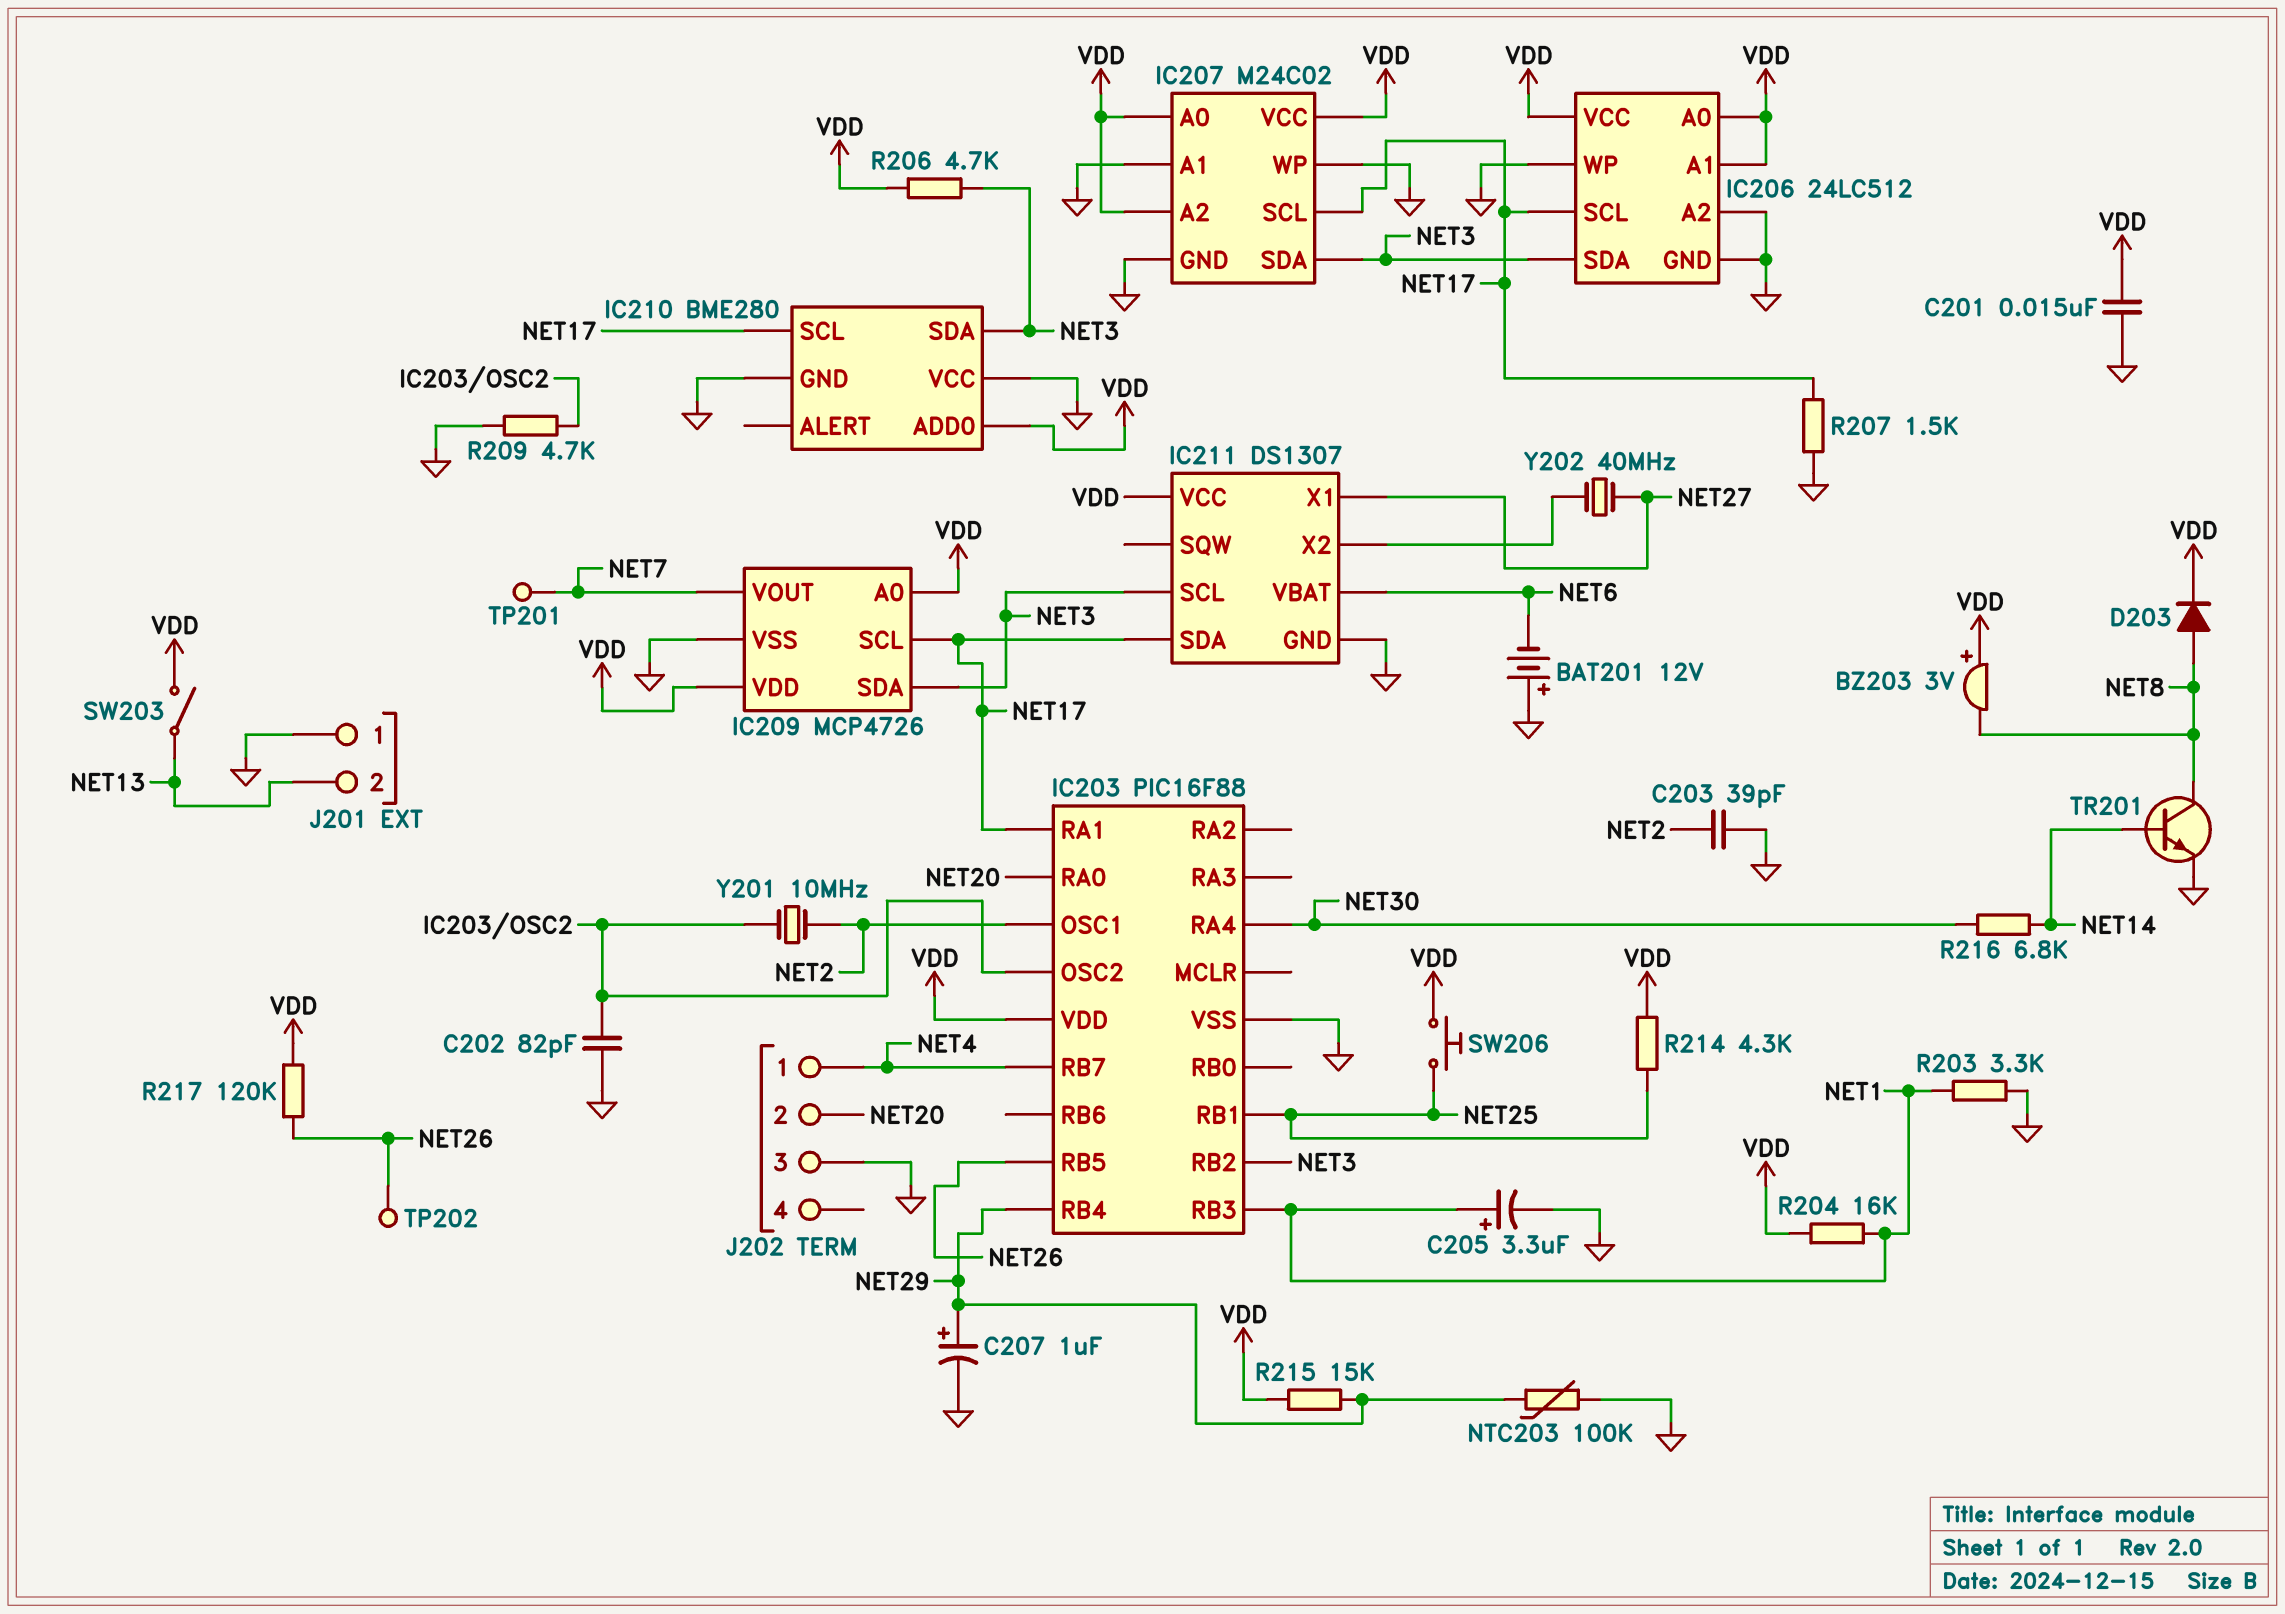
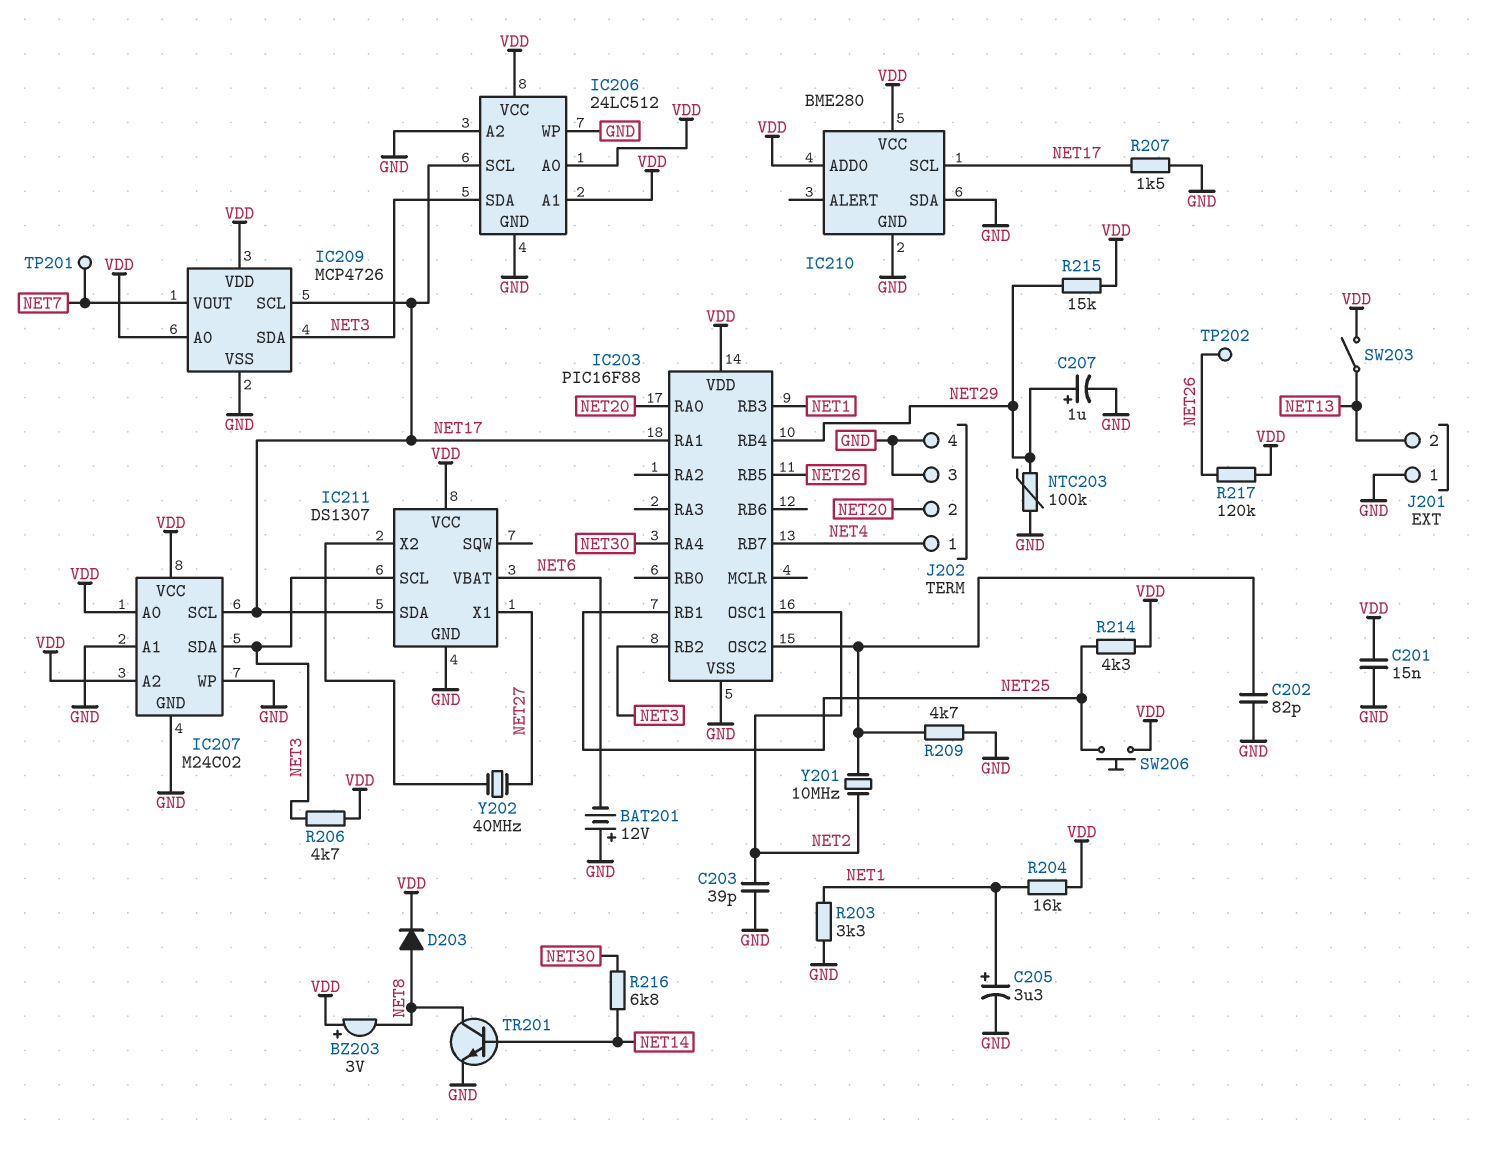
IC210 pin SDA: NET3 -> GND
IC210 pin VCC: GND -> VDD
J202 pin 4: none -> GND

